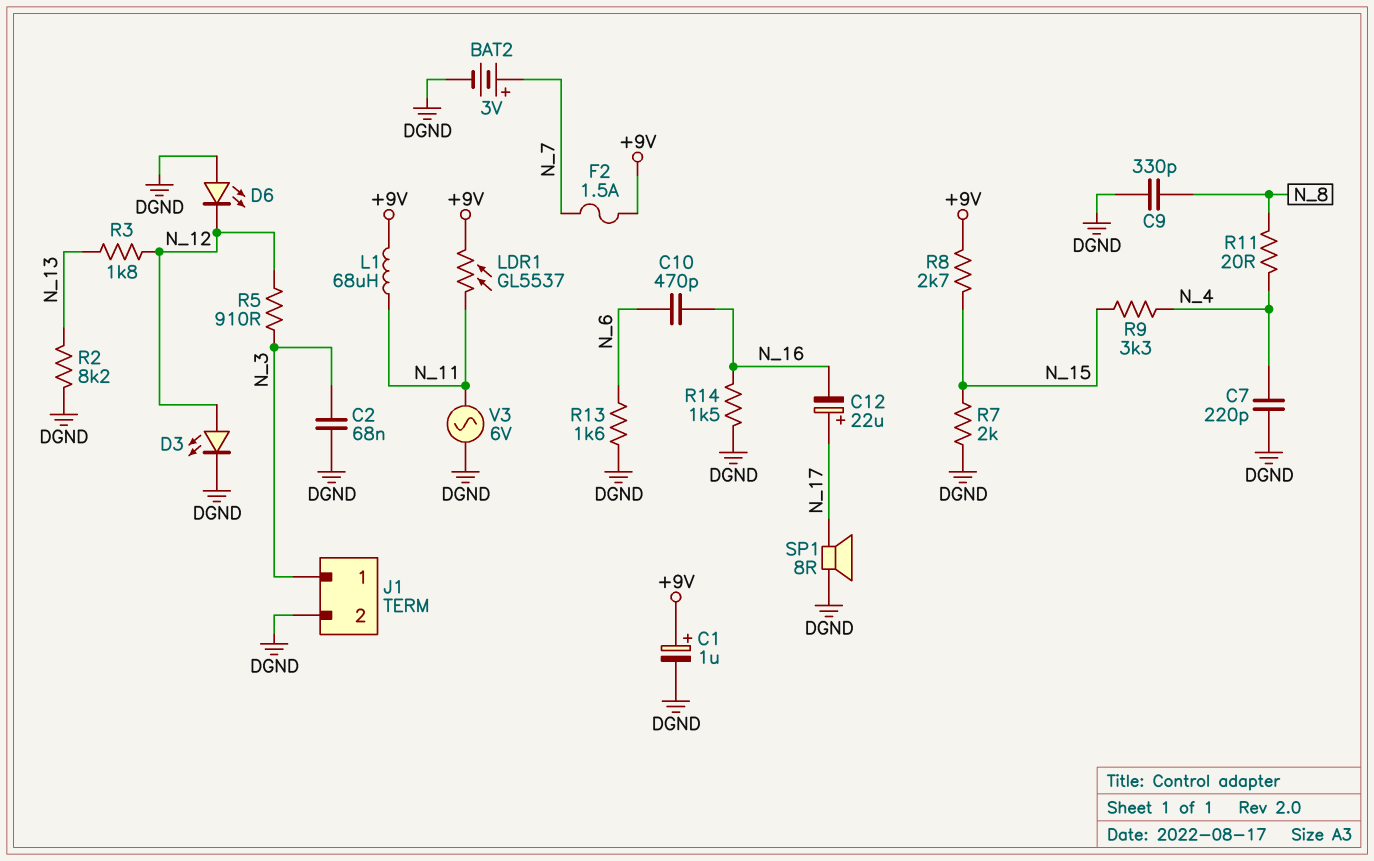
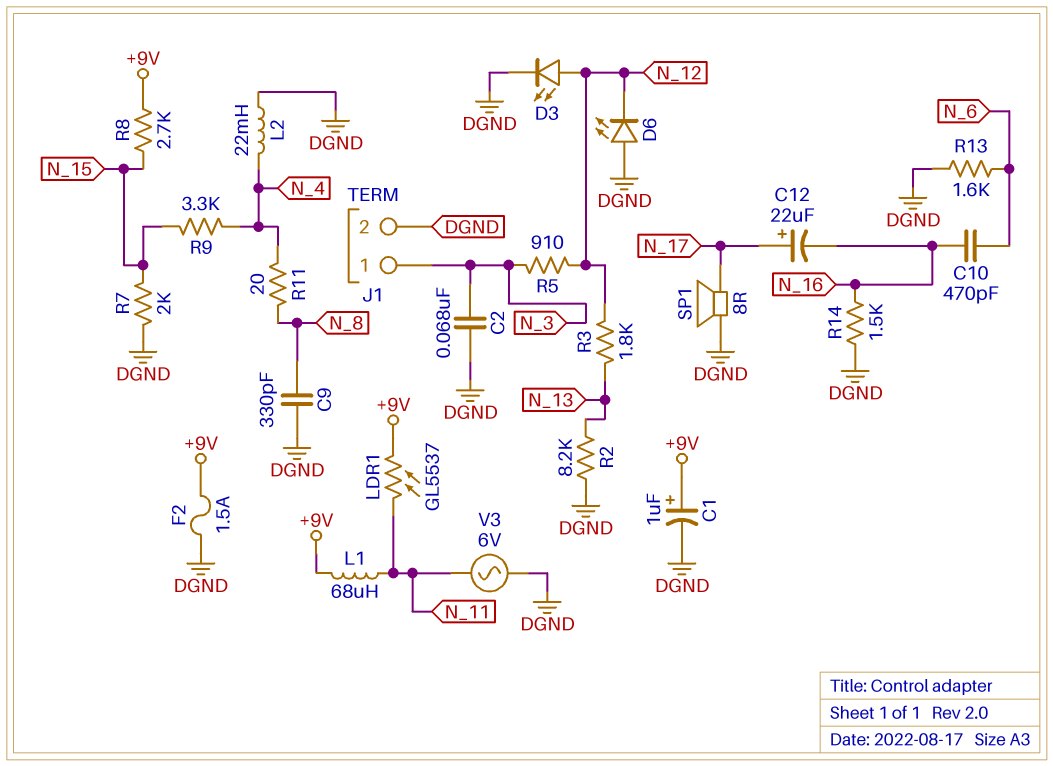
BAT2: 3V (plus N_7, minus DGND) -> none
C7: 220pF (DGND, N_4) -> none
F2: 1.5A (+9V, N_7) -> 1.5A (+9V, DGND)
L2: none -> 22mH (DGND, N_4)

